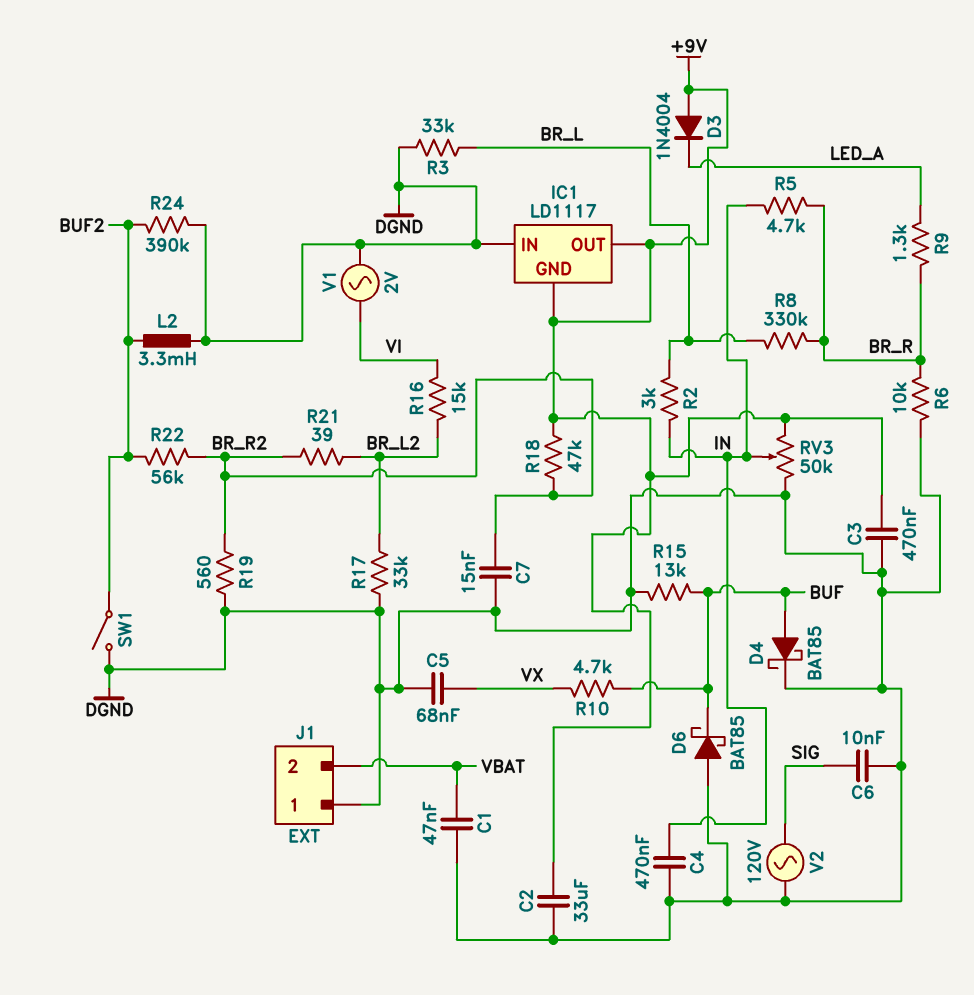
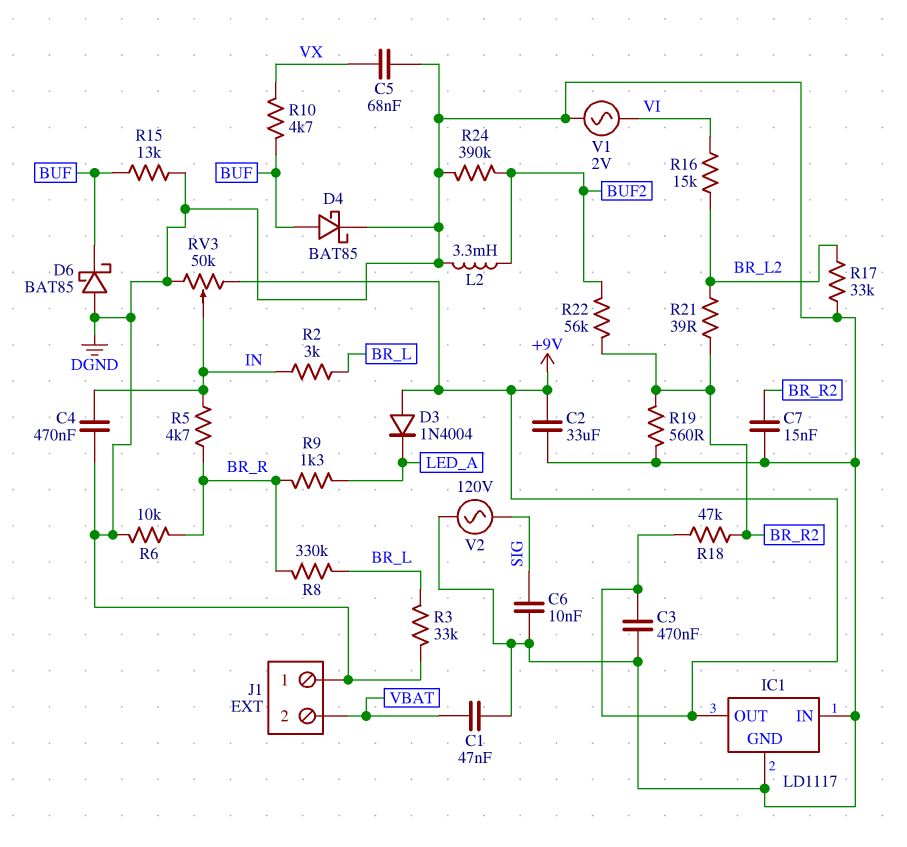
IC1 pin GND: +9V -> DGND
SW1: switch (BUF2, DGND) -> none

